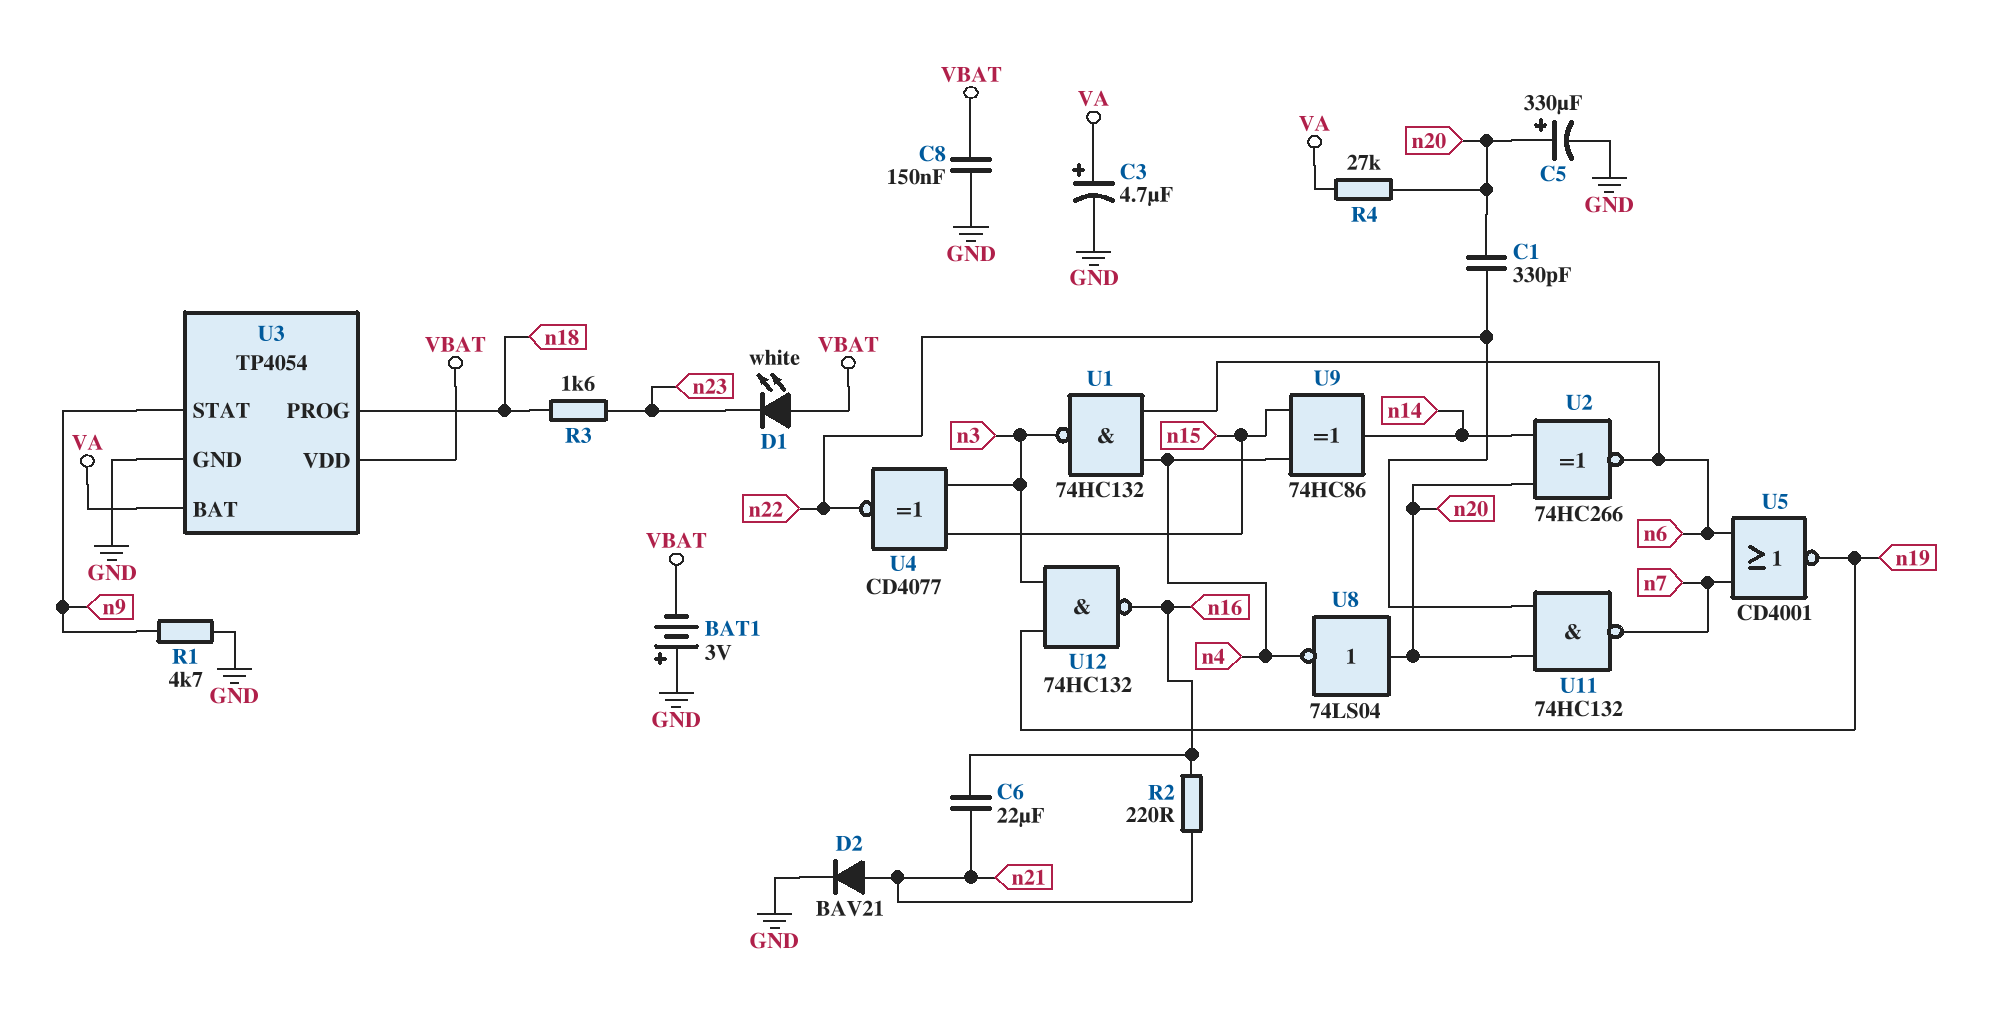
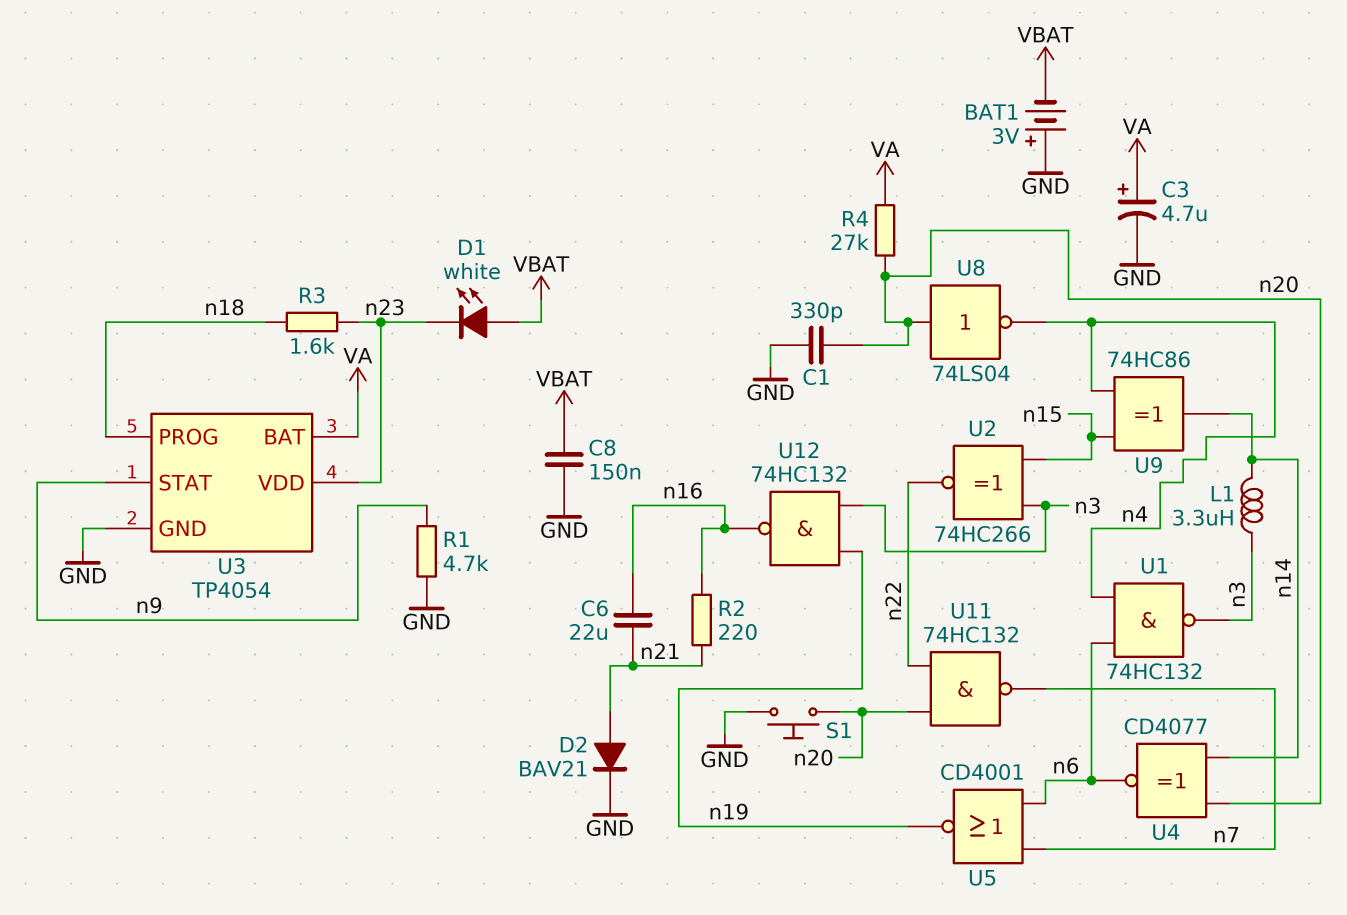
C1: 330pF (n20, n22) -> 330pF (GND, n20)
C5: 330uF (plus n20, minus GND) -> none
L1: none -> 3.3uH (n3, n14)
S1: none -> button (GND, n20)
U2: XNOR 74HC266 (in n14, in n20, out n6) -> XNOR 74HC266 (in n3, in n15, out n22)
U3 pin VDD: VBAT -> n23
U4: XNOR CD4077 (in n3, in n15, out n22) -> XNOR CD4077 (in n14, in n20, out n6)

